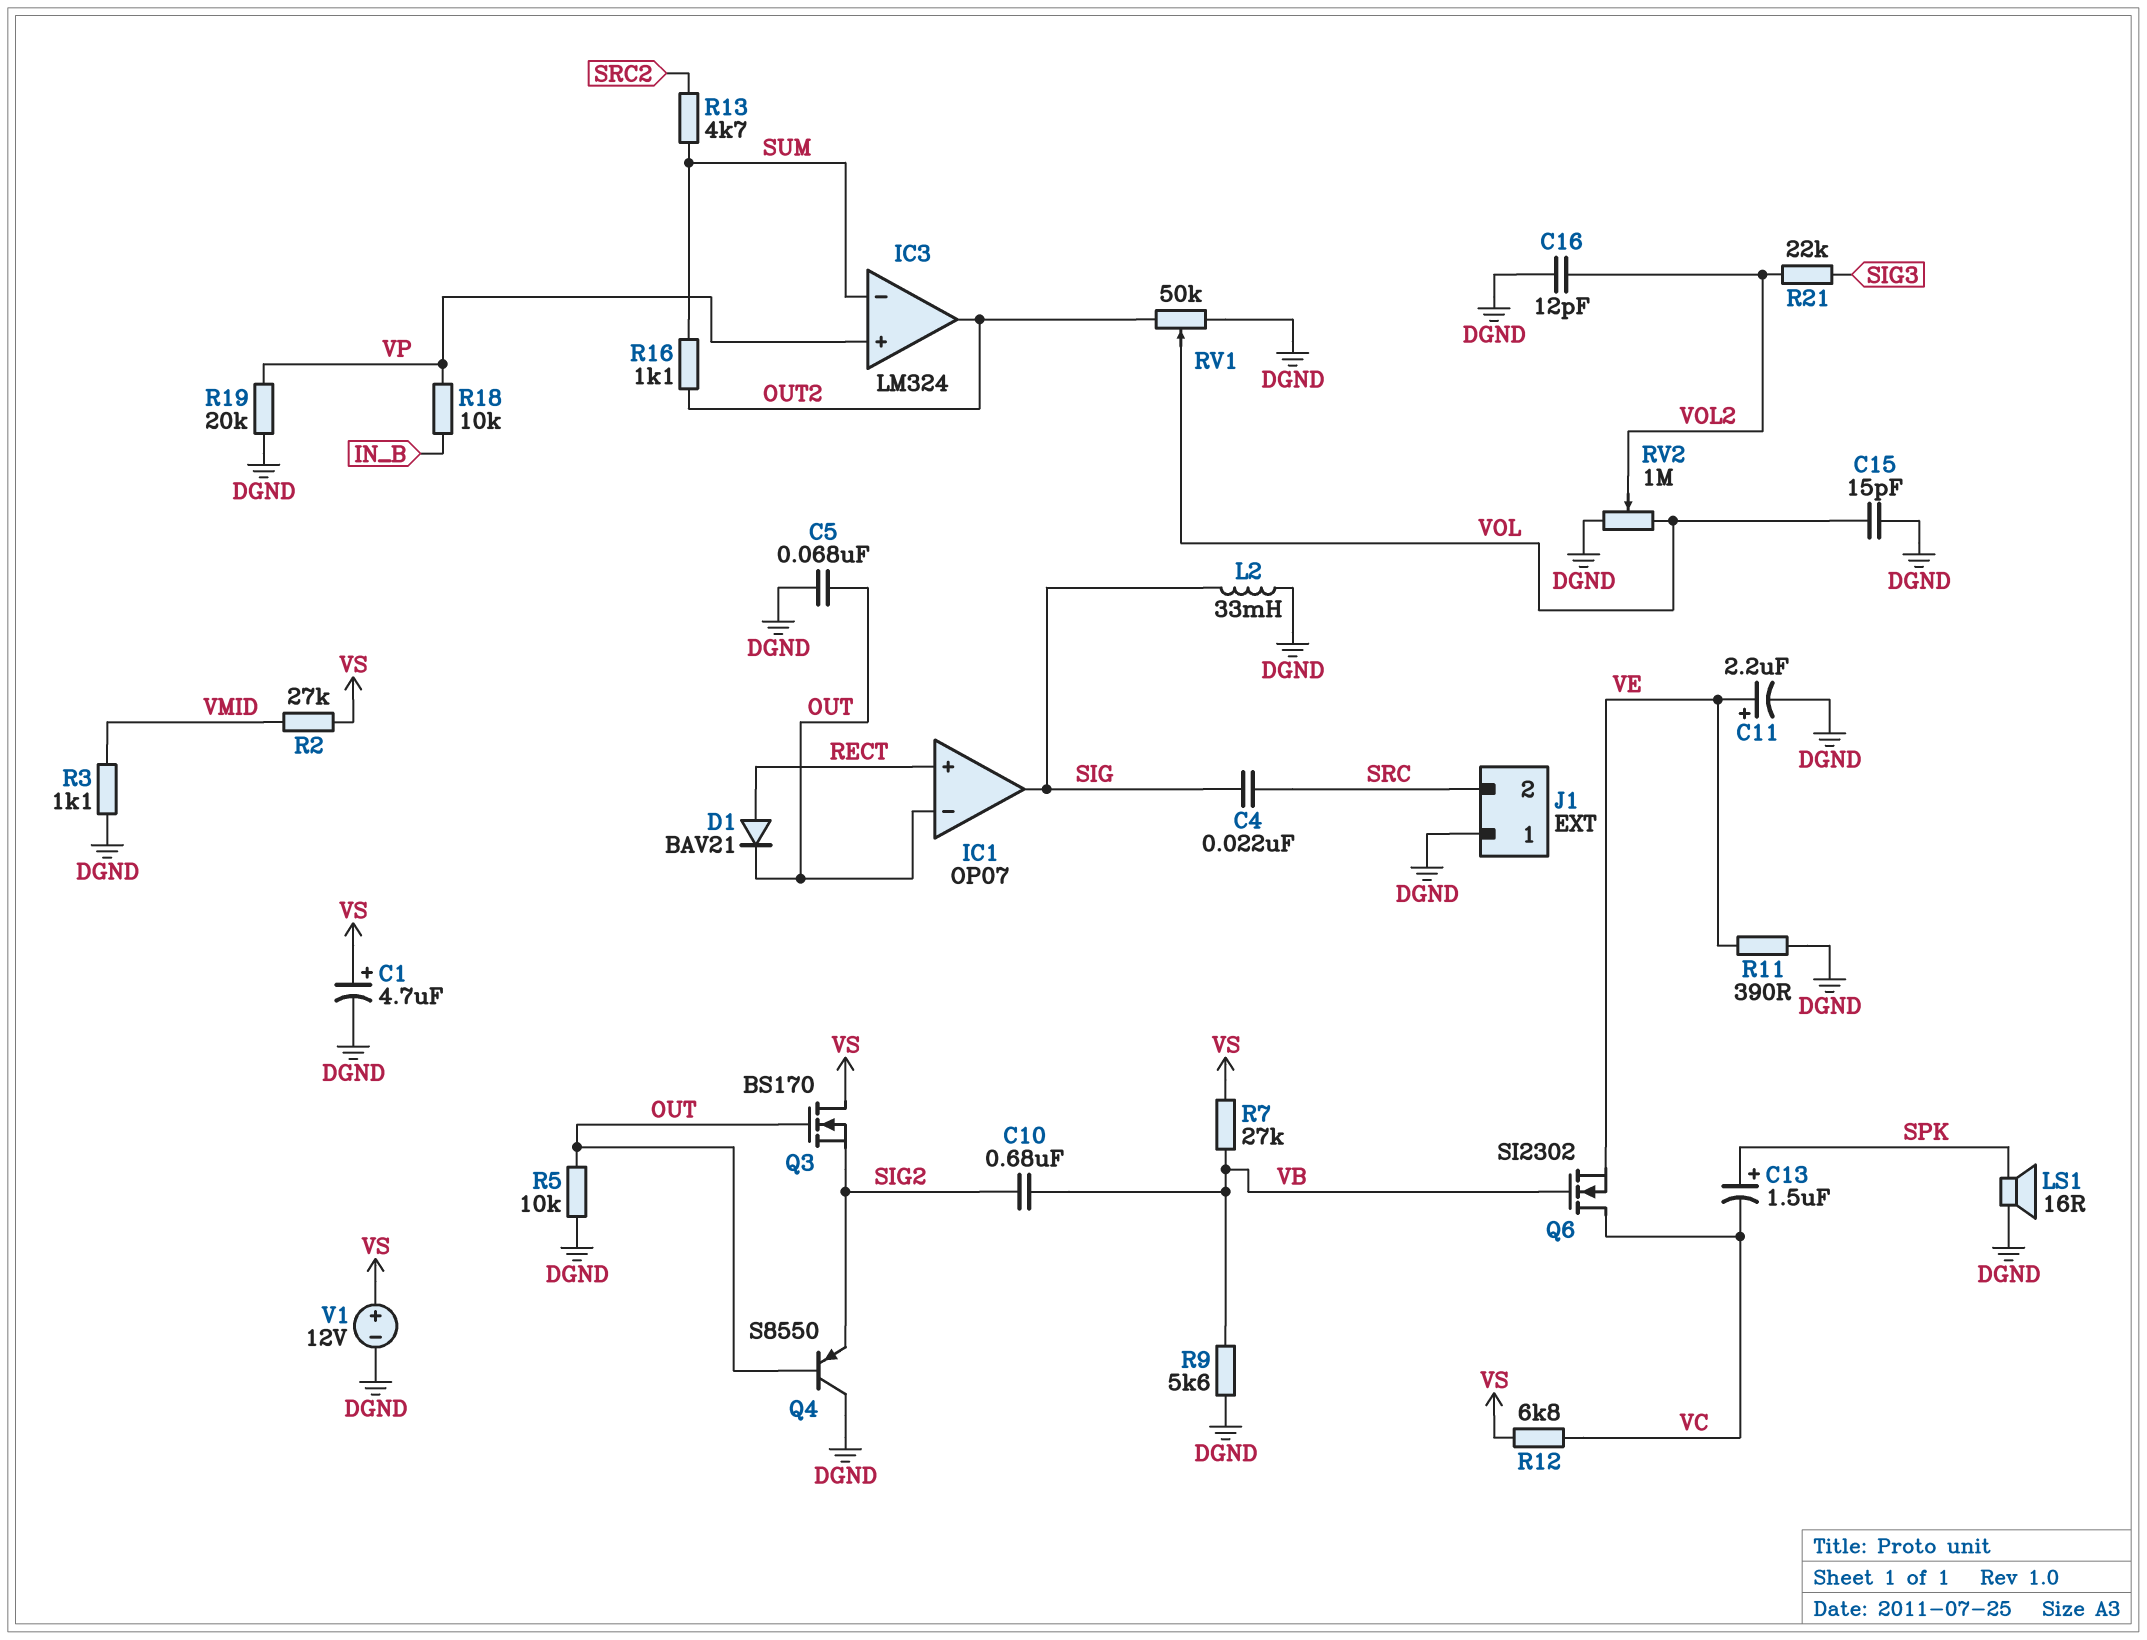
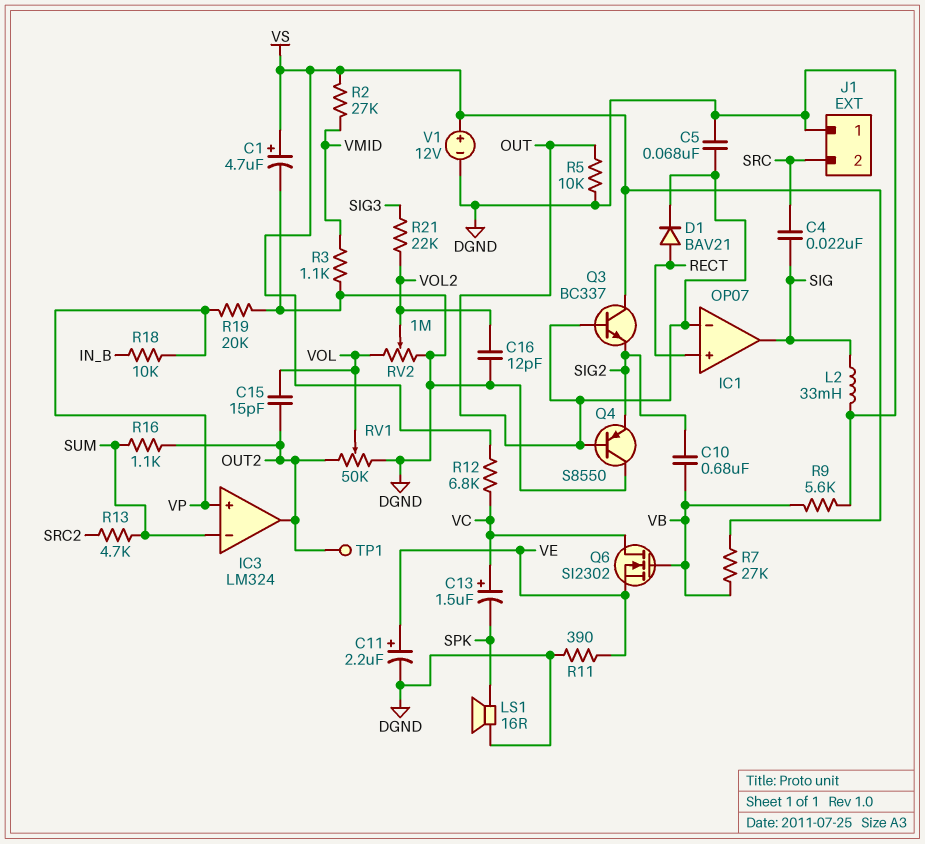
C13: 1.5uF (plus SPK, minus VC) -> 1.5uF (plus VC, minus SPK)
C15: 15pF (DGND, VOL) -> 15pF (OUT2, VOL)
Q3: NMOS BS170 (G OUT, D VS, S SIG2) -> NPN BC337 (B OUT, C VS, E SIG2)
TP1: none -> test point (OUT2)

